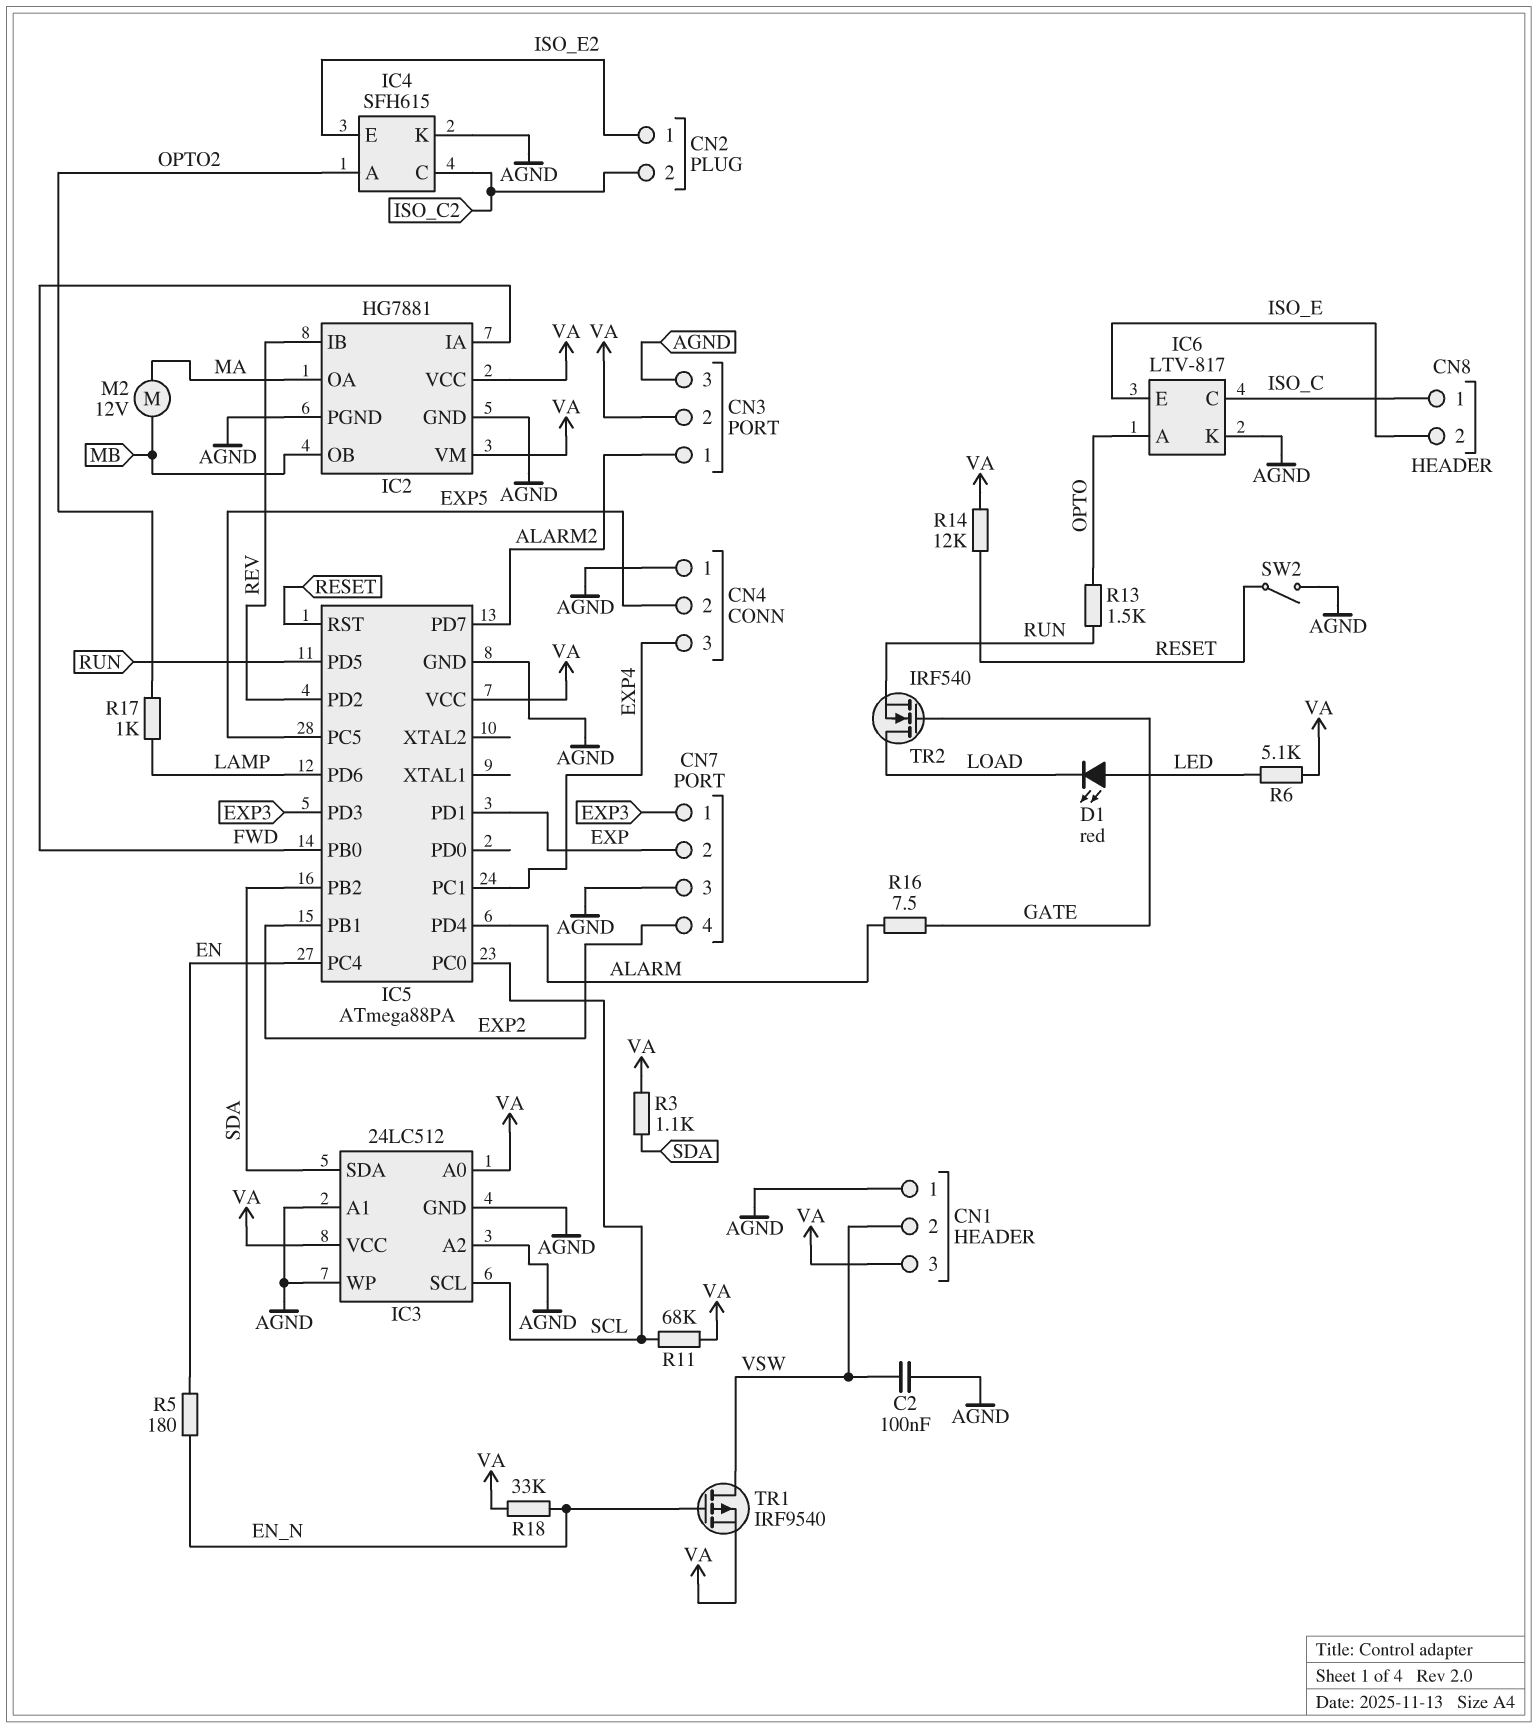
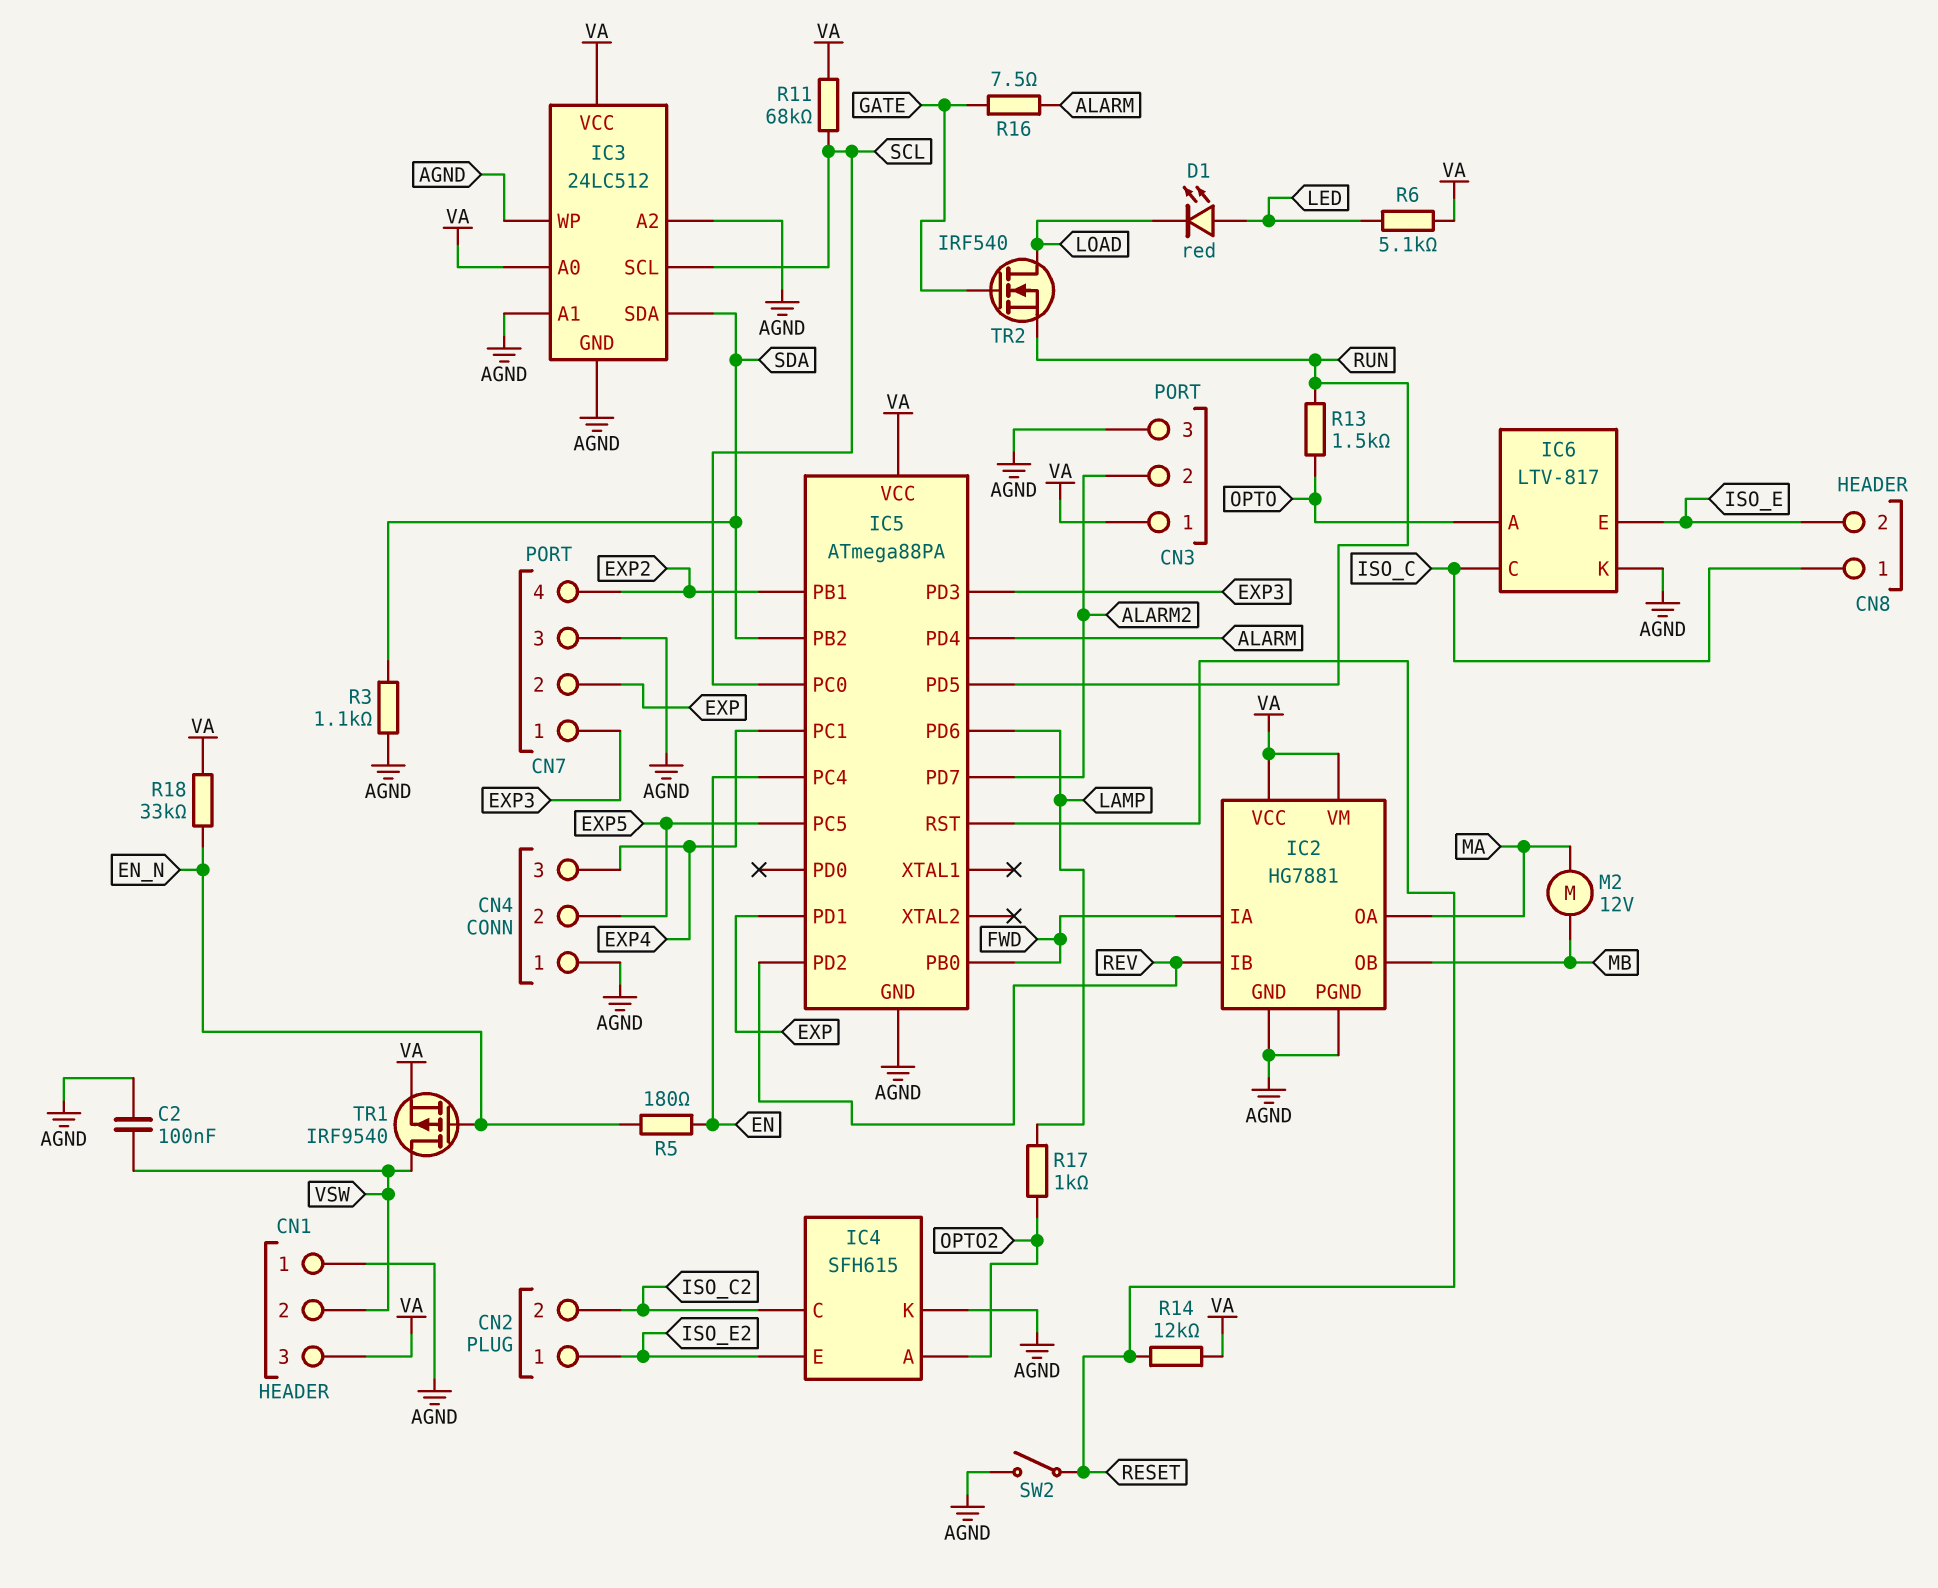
CN3 pin 1: ALARM2 -> VA
CN3 pin 2: VA -> ALARM2
R3: 1.1k (SDA, VA) -> 1.1k (AGND, SDA)

